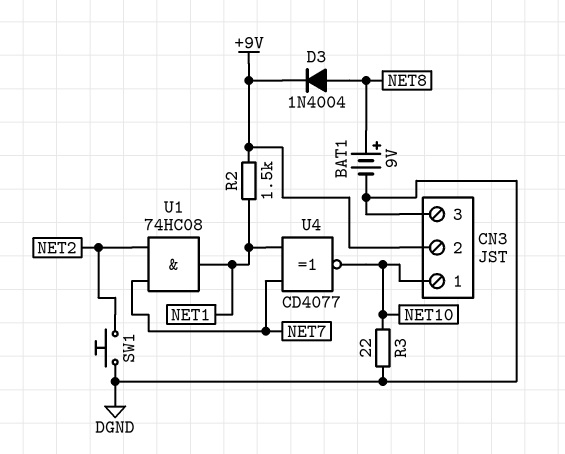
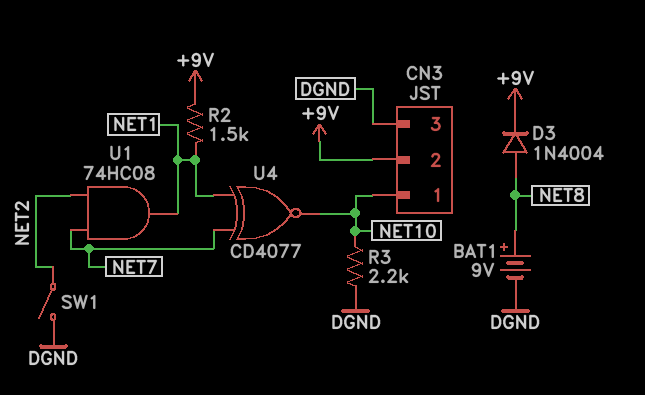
R3: 22 (DGND, NET10) -> 2.2k (DGND, NET10)
SW1: button (DGND, NET2) -> switch (DGND, NET2)

